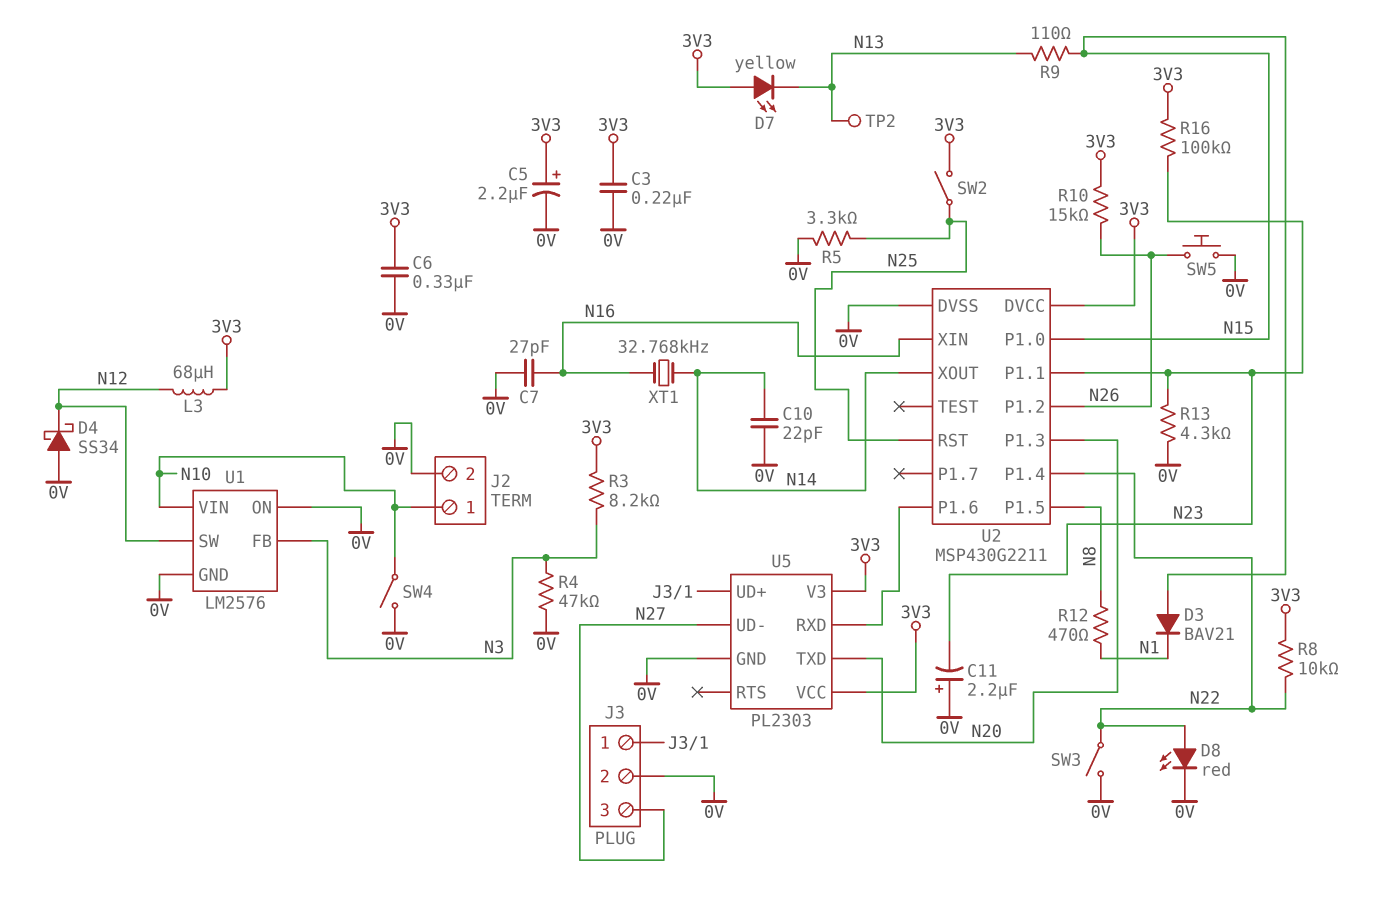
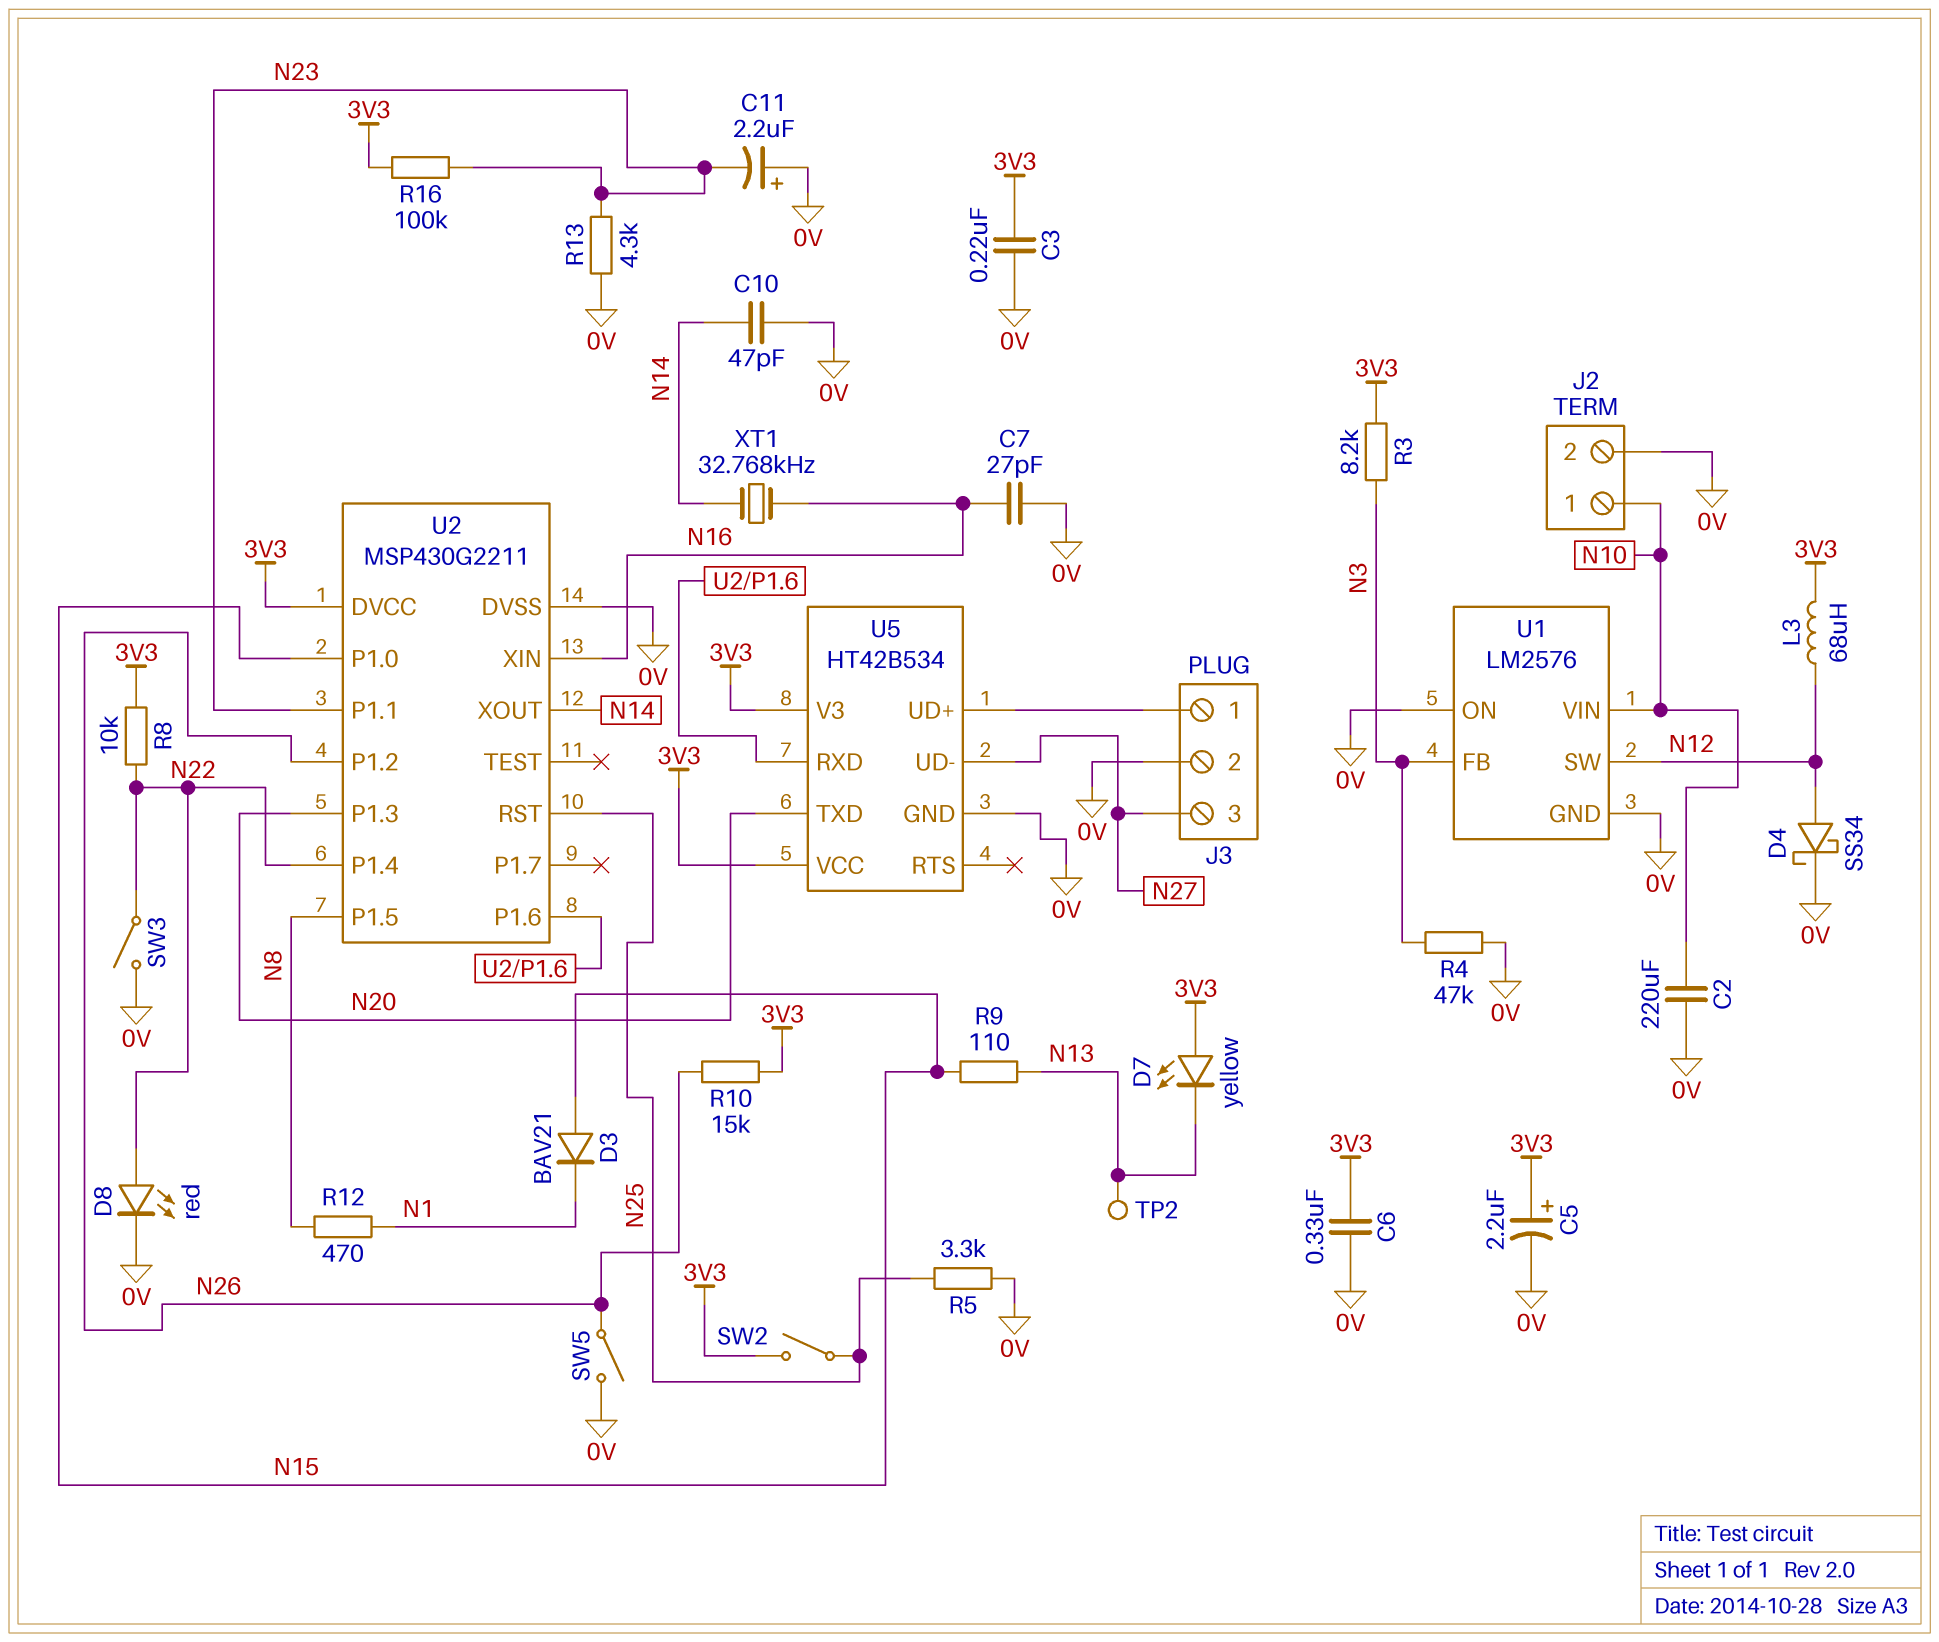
C2: none -> 220uF (0V, N10)
C10: 22pF (0V, N14) -> 47pF (0V, N14)
D4: schottky SS34 (A 0V, K N12) -> schottky SS34 (A N12, K 0V)
SW4: switch (0V, N10) -> none
SW5: button (0V, N26) -> switch (0V, N26)
U5: PL2303 -> HT42B534

